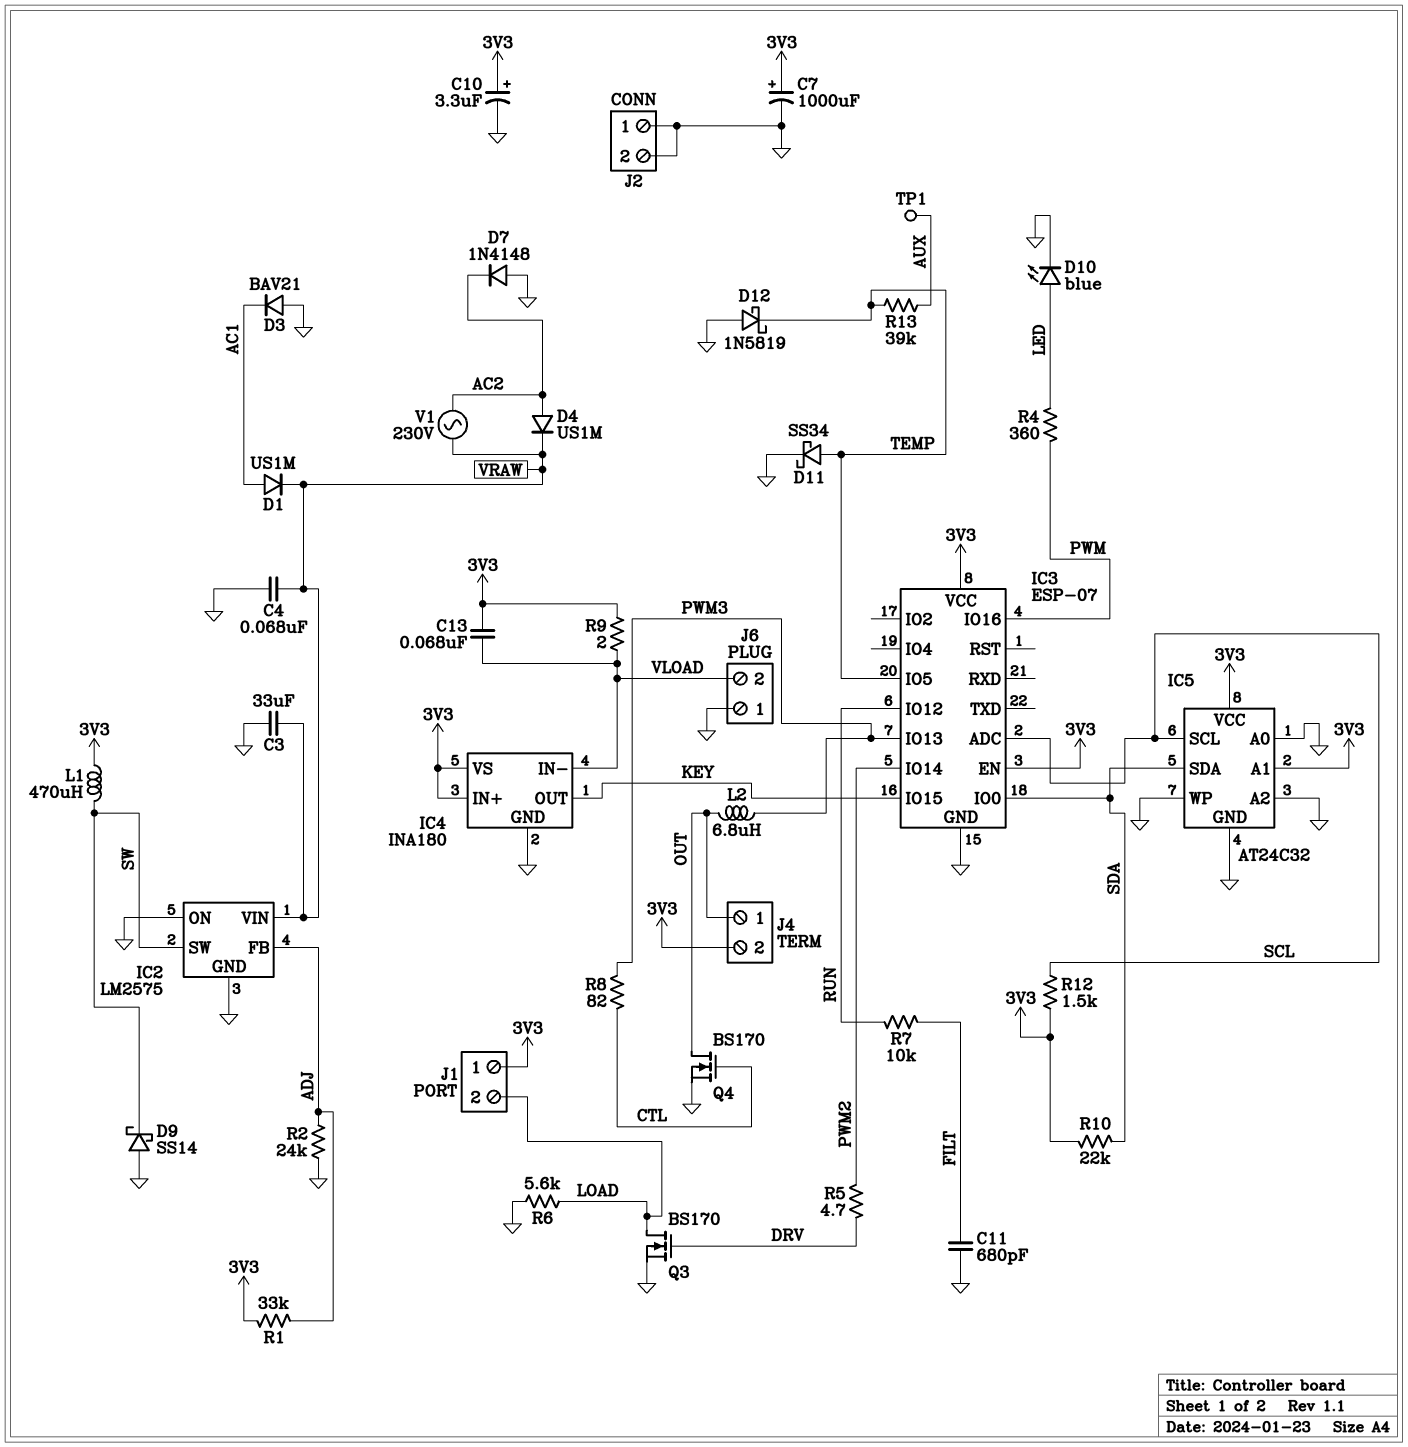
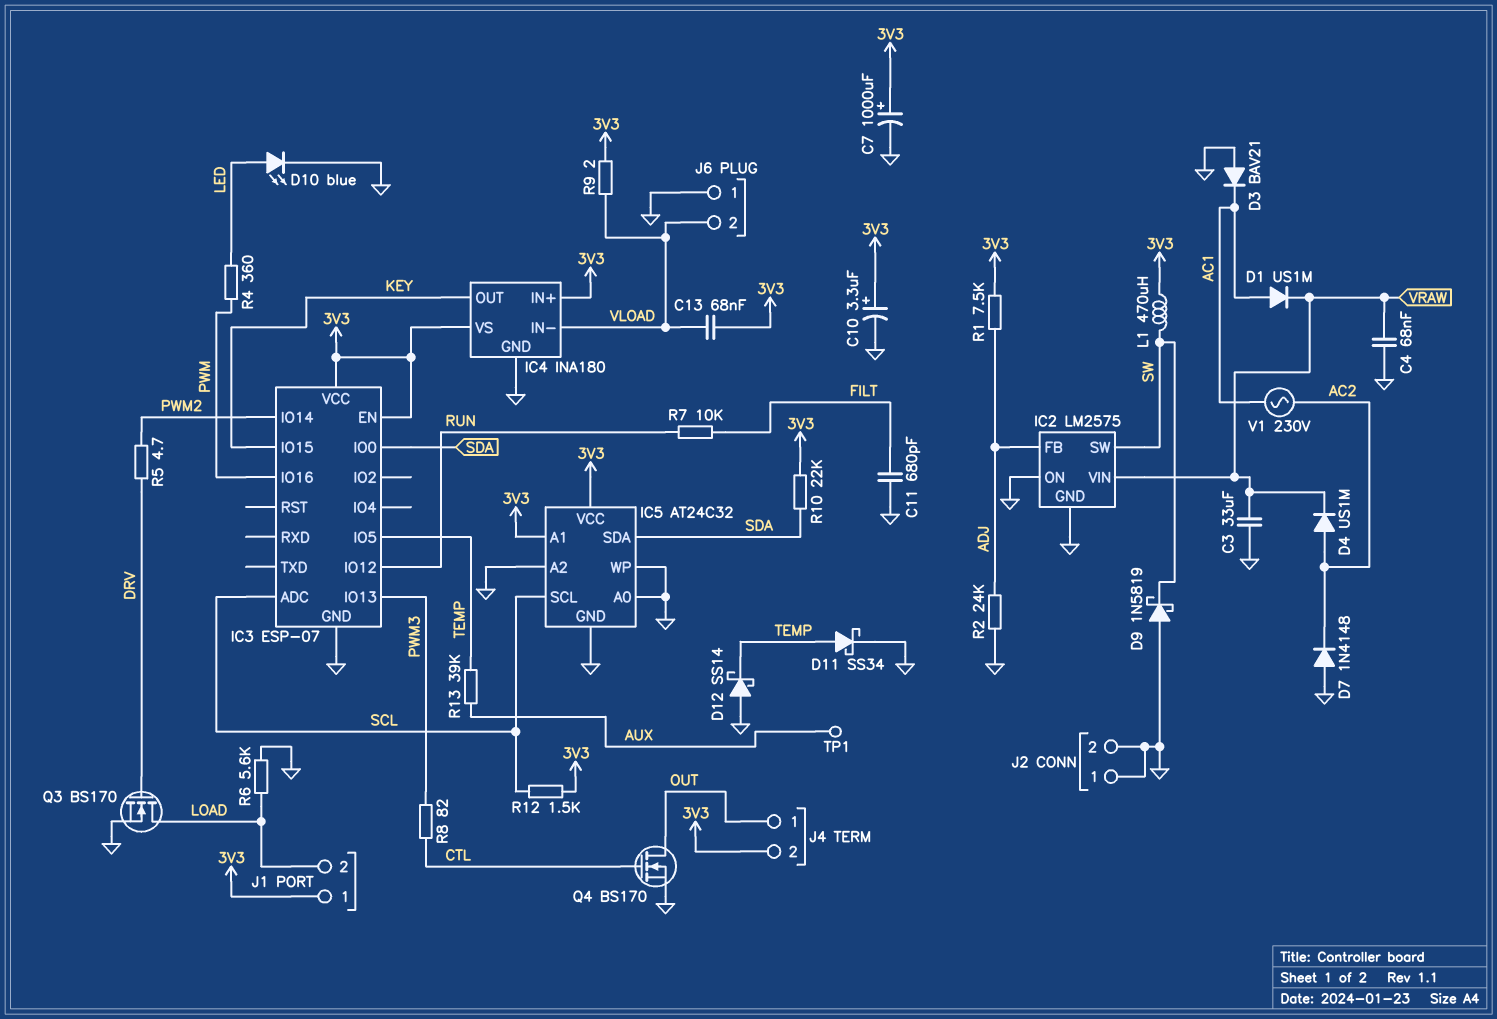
D9: schottky SS14 (A GND, K SW) -> schottky 1N5819 (A GND, K SW)
D12: schottky 1N5819 (A GND, K TEMP) -> schottky SS14 (A GND, K TEMP)
L2: 6.8uH (OUT, PWM3) -> none
R1: 33k (3V3, ADJ) -> 7.5k (3V3, ADJ)
V1: AC 230V (AC2, VRAW) -> AC 230V (AC1, AC2)

